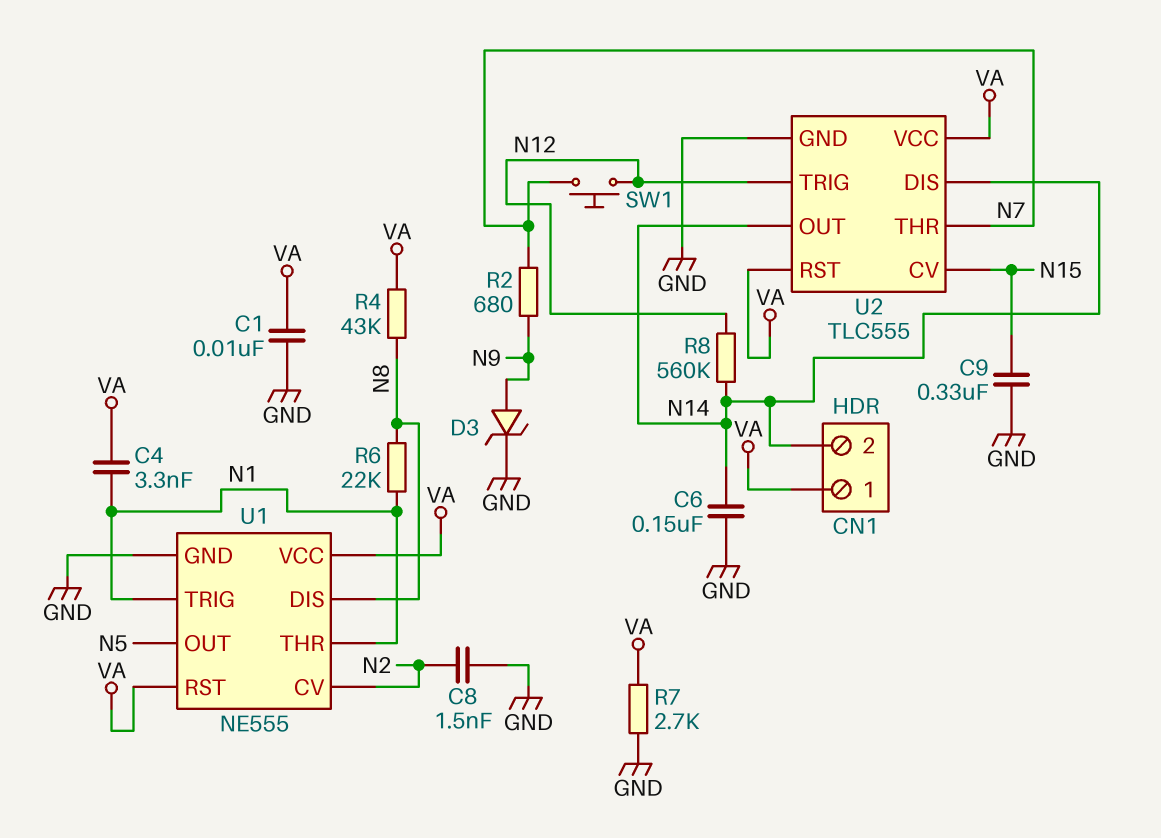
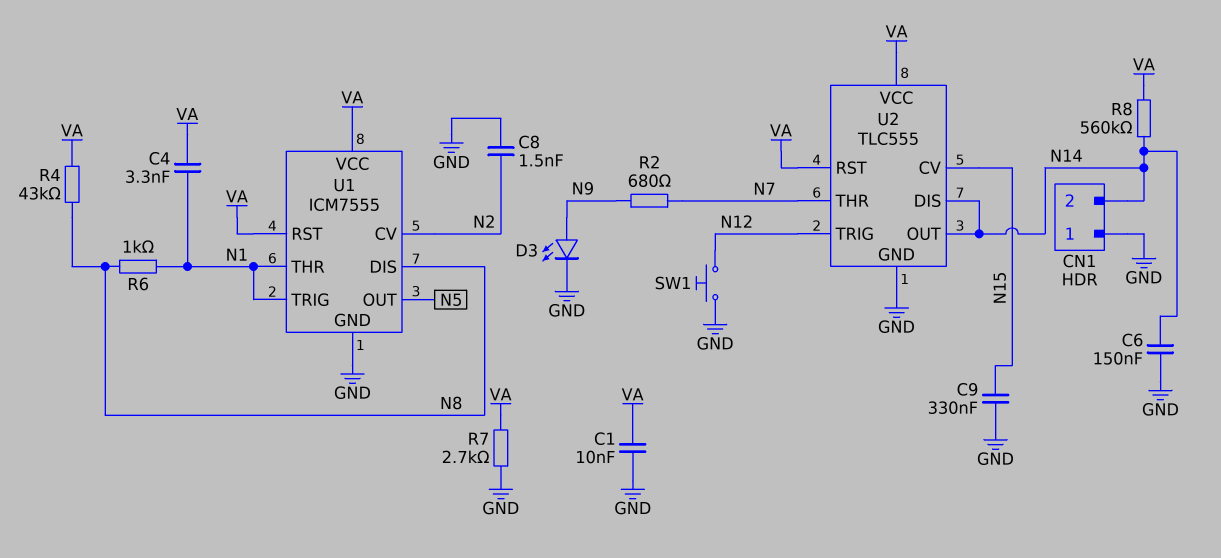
CN1 pin 1: VA -> GND
D3: zener (A N9, K GND) -> LED (A N9, K GND)
R6: 22k (N1, N8) -> 1k (N1, N8)
R8: 560k (N12, N14) -> 560k (N14, VA)
SW1: button (N7, N12) -> button (GND, N12)
U1: NE555 -> ICM7555

